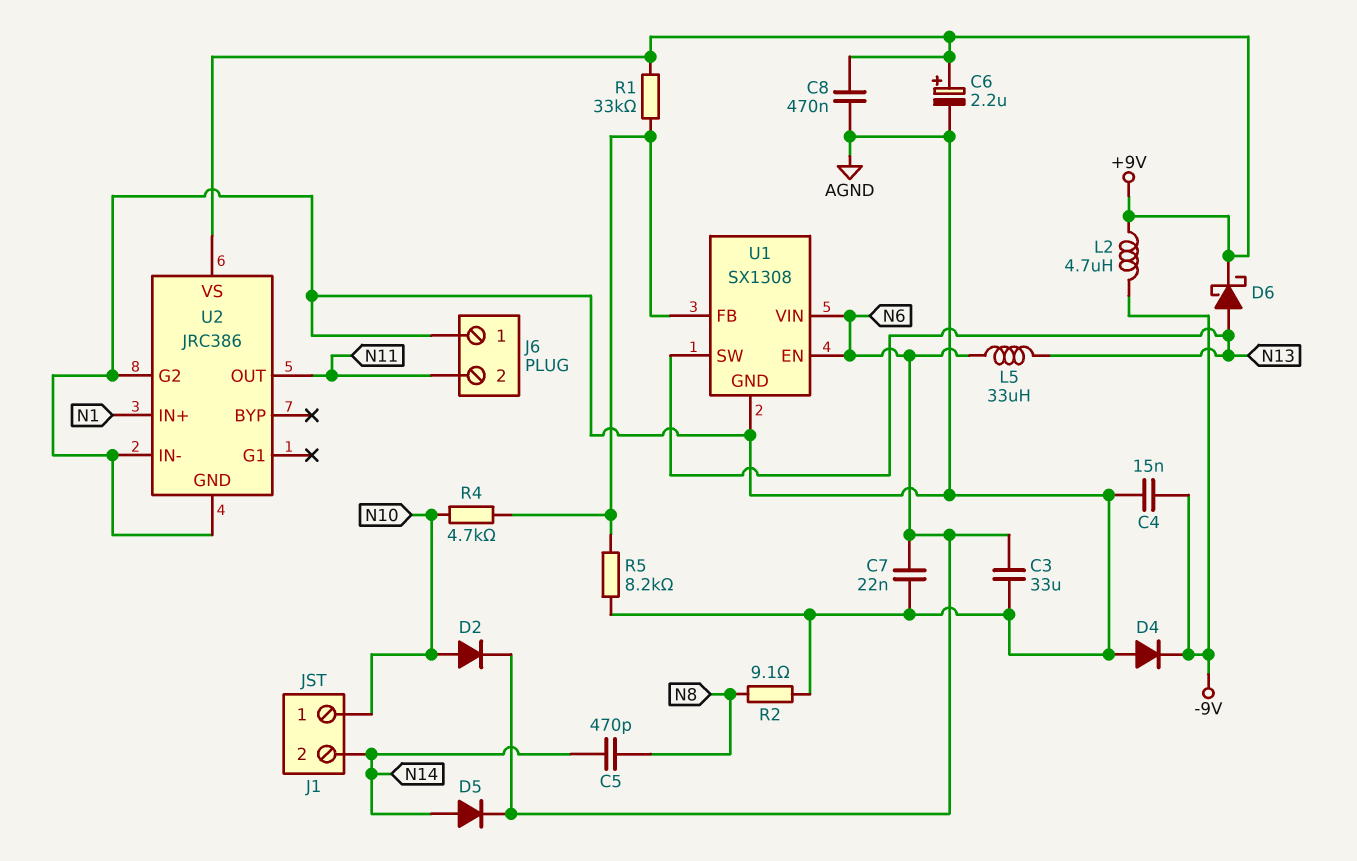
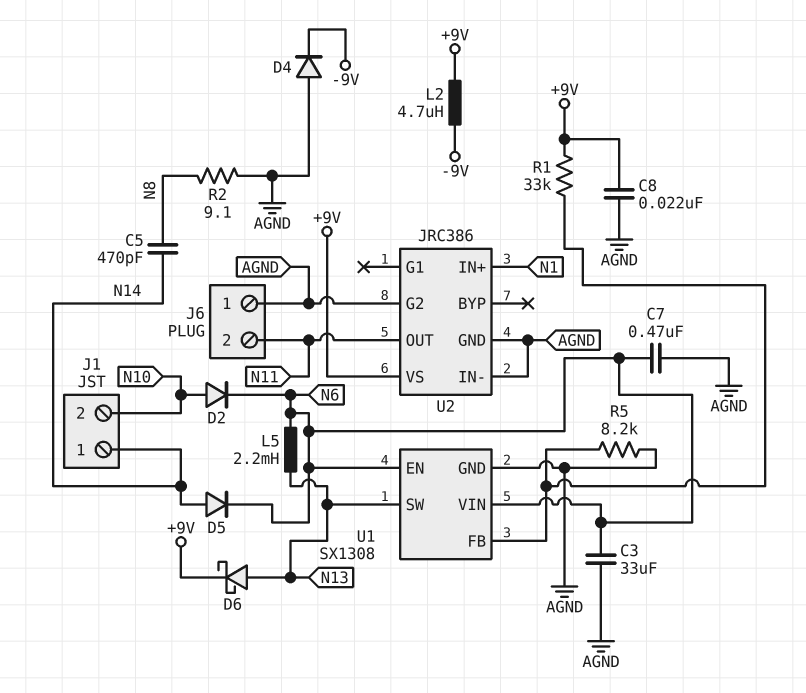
C4: 15nF (-9V, AGND) -> none
C6: 2.2uF (plus +9V, minus AGND) -> none
C7: 22nF (AGND, N6) -> 470nF (AGND, N6)
C8: 470nF (+9V, AGND) -> 22nF (+9V, AGND)
J1 pin 1: N10 -> N14
J1 pin 2: N14 -> N10
L5: 33uH (N6, N13) -> 2.2mH (N6, N13)
R4: 4.7k (N10, U1/FB) -> none

